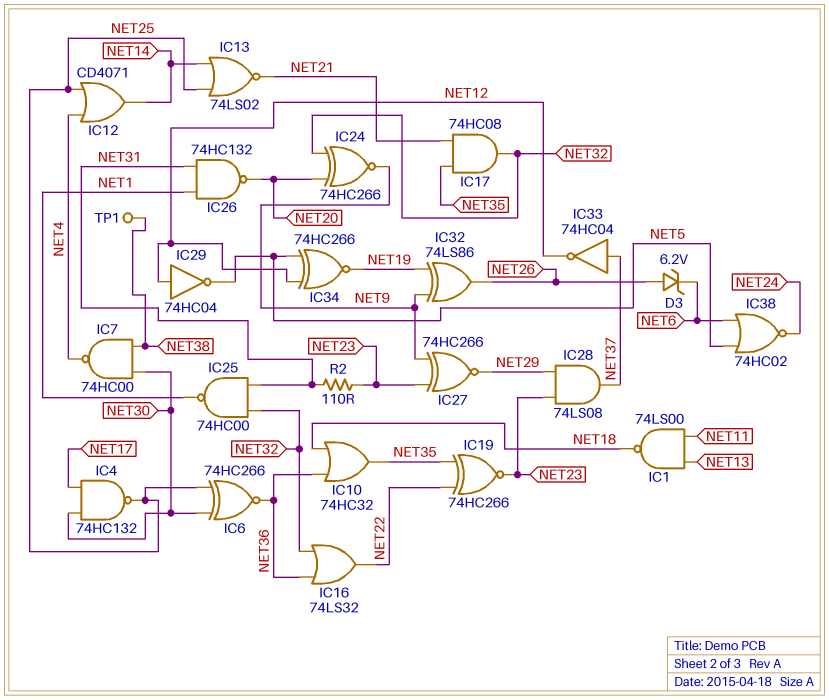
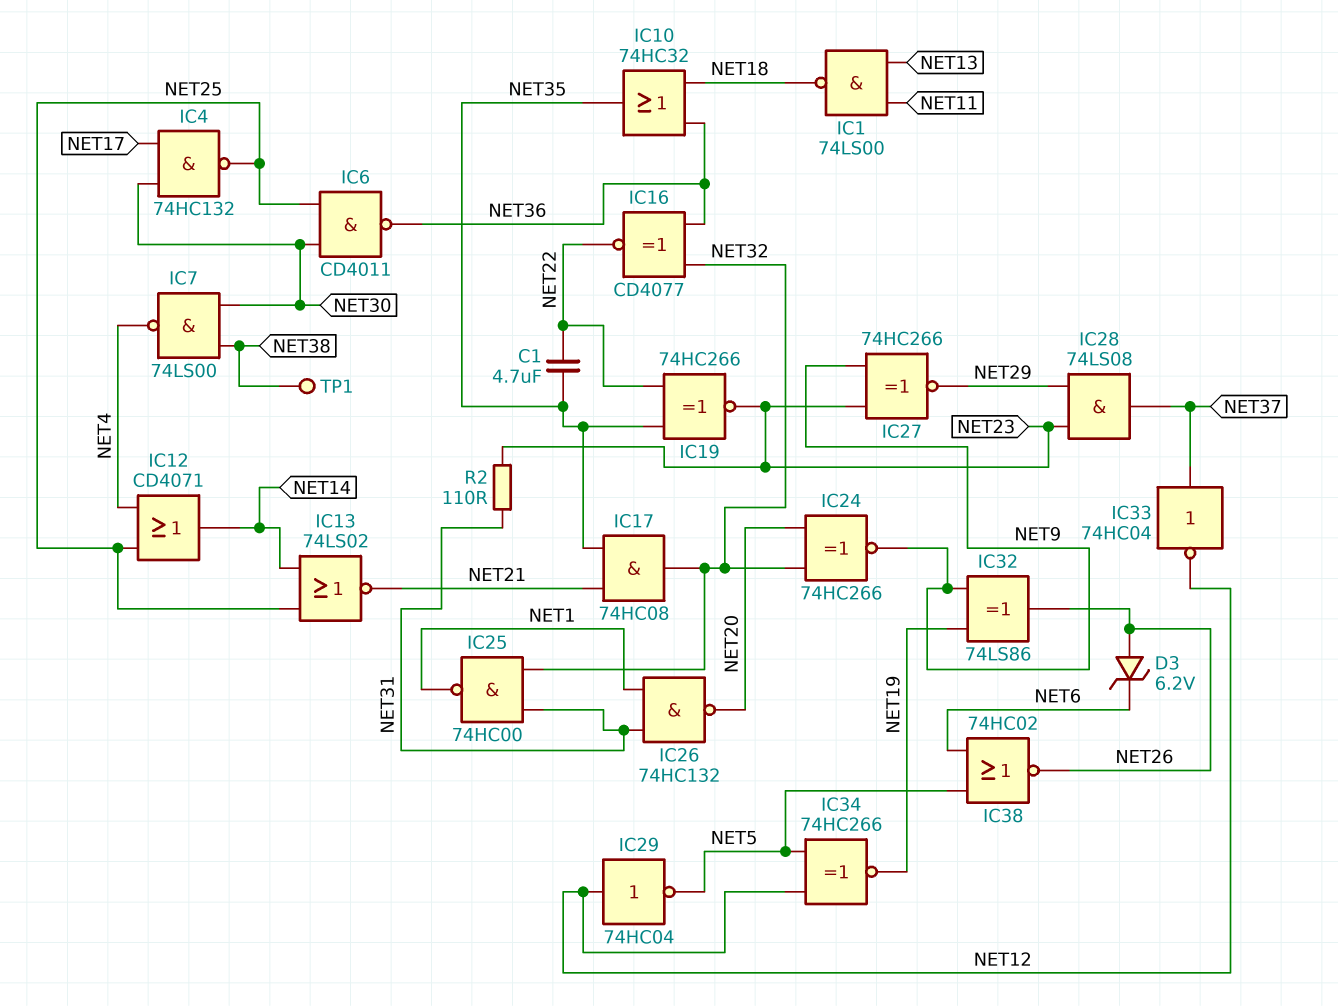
C1: none -> 4.7uF (NET22, NET35)
IC6: XNOR 74HC266 (in NET25, in NET30, out NET36) -> NAND CD4011 (in NET25, in NET30, out NET36)
IC7: NAND 74HC00 (in NET30, in NET38, out NET4) -> NAND 74LS00 (in NET30, in NET38, out NET4)
IC16: OR 74LS32 (in NET32, in NET36, out NET22) -> XNOR CD4077 (in NET32, in NET36, out NET22)
IC38: NOR 74HC02 (in NET5, in NET6, out NET24) -> NOR 74HC02 (in NET5, in NET6, out NET26)

